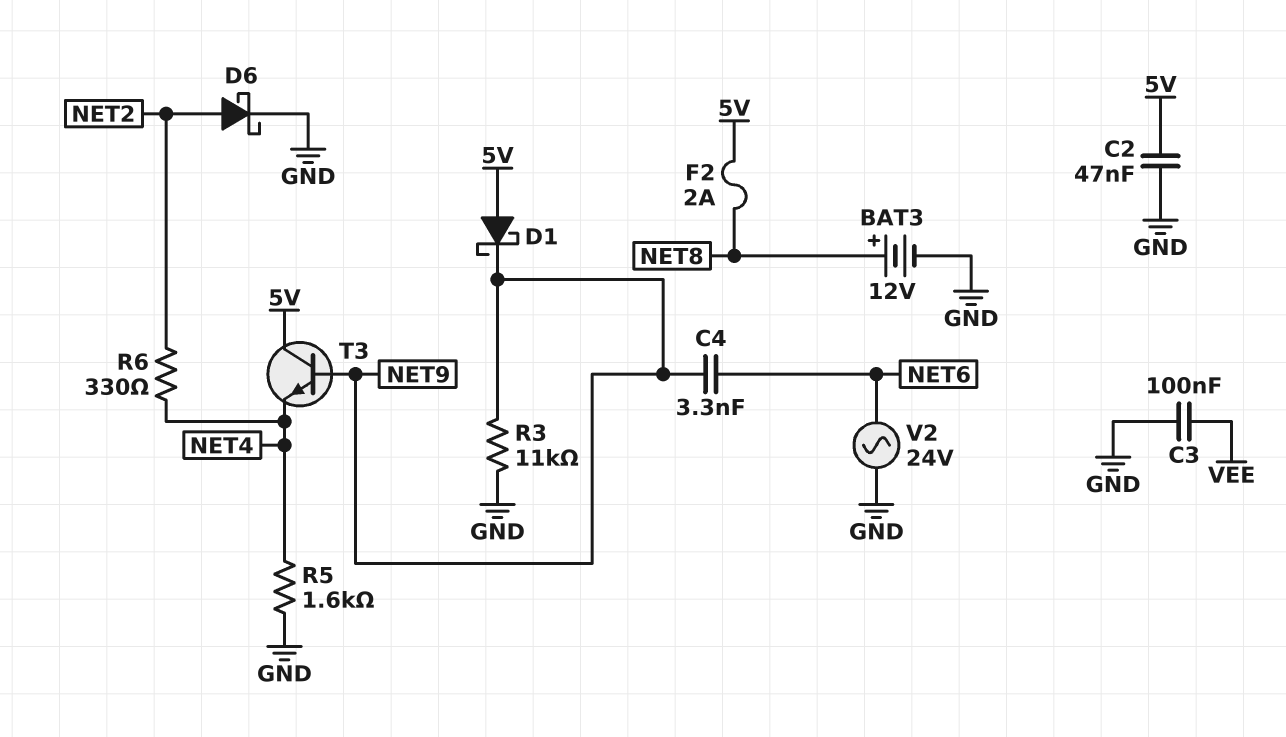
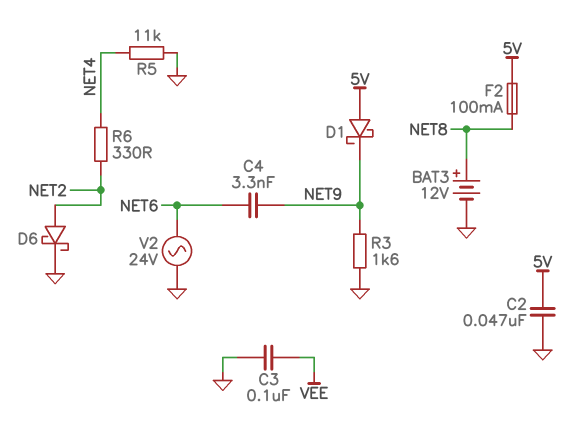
F2: 2A (5V, NET8) -> 100mA (5V, NET8)
R3: 11k (GND, NET9) -> 1.6k (GND, NET9)
R5: 1.6k (GND, NET4) -> 11k (GND, NET4)
T3: NPN (B NET9, C 5V, E NET4) -> none

